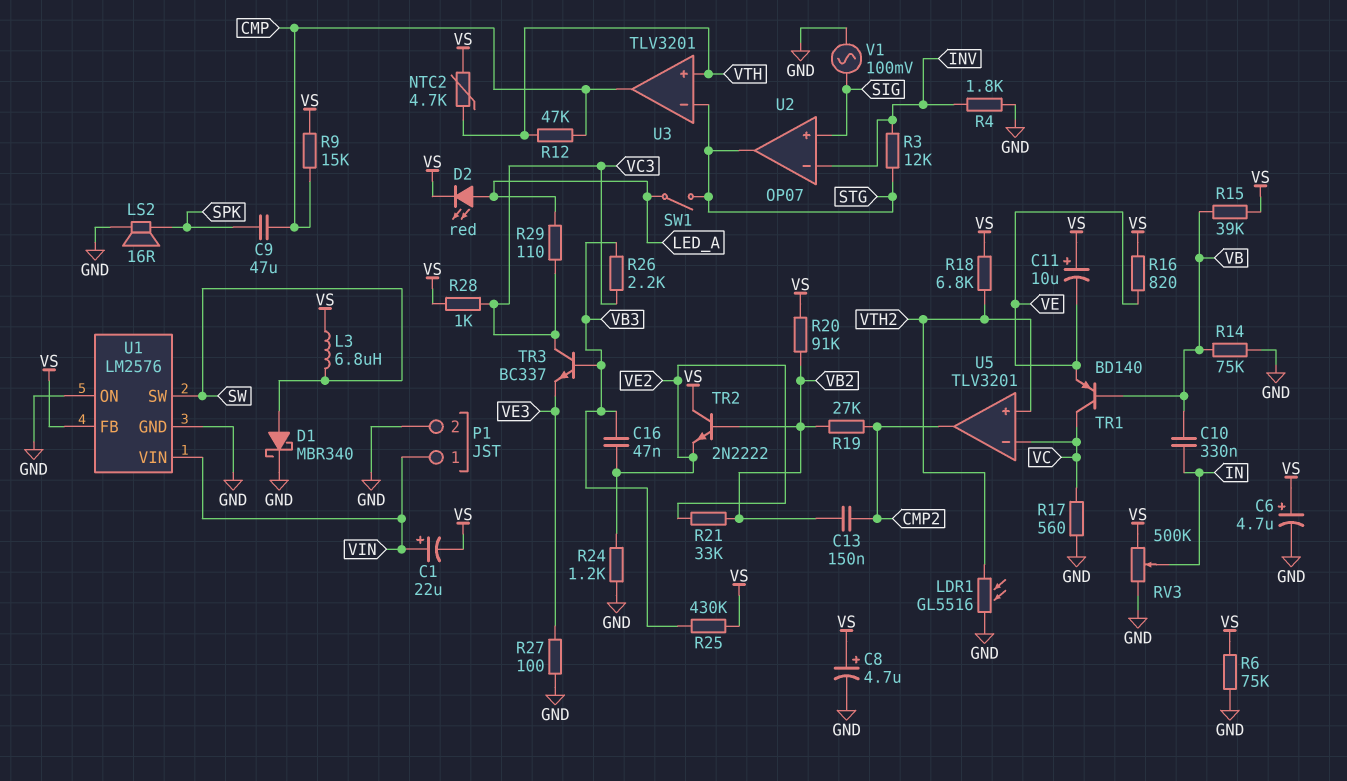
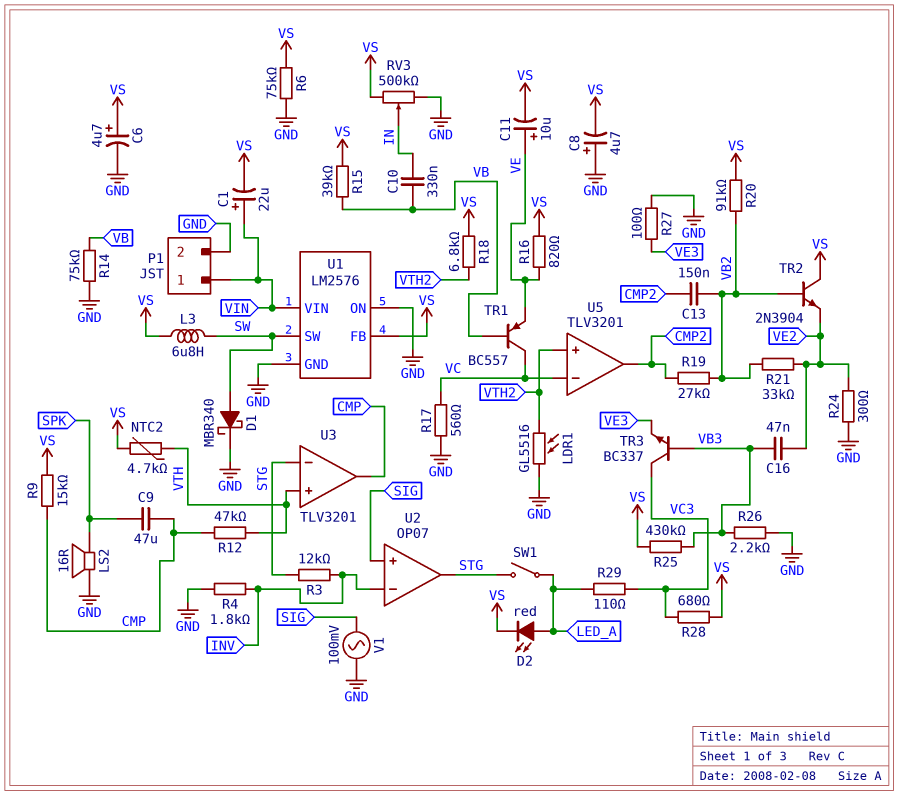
C8: 4.7uF (plus VS, minus GND) -> 4.7uF (plus GND, minus VS)
C11: 10uF (plus VS, minus VE) -> 10uF (plus VE, minus VS)
R24: 1.2k (GND, VE2) -> 300 (GND, VE2)
R26: 2.2k (VB3, VC3) -> 2.2k (GND, VB3)
R28: 1k (VC3, VS) -> 680 (VC3, VS)
TR1: PNP BD140 (B VB, C VC, E VE) -> PNP BC557 (B VB, C VC, E VE)
TR2: NPN 2N2222 (B VB2, C VS, E VE2) -> NPN 2N3904 (B VB2, C VS, E VE2)

